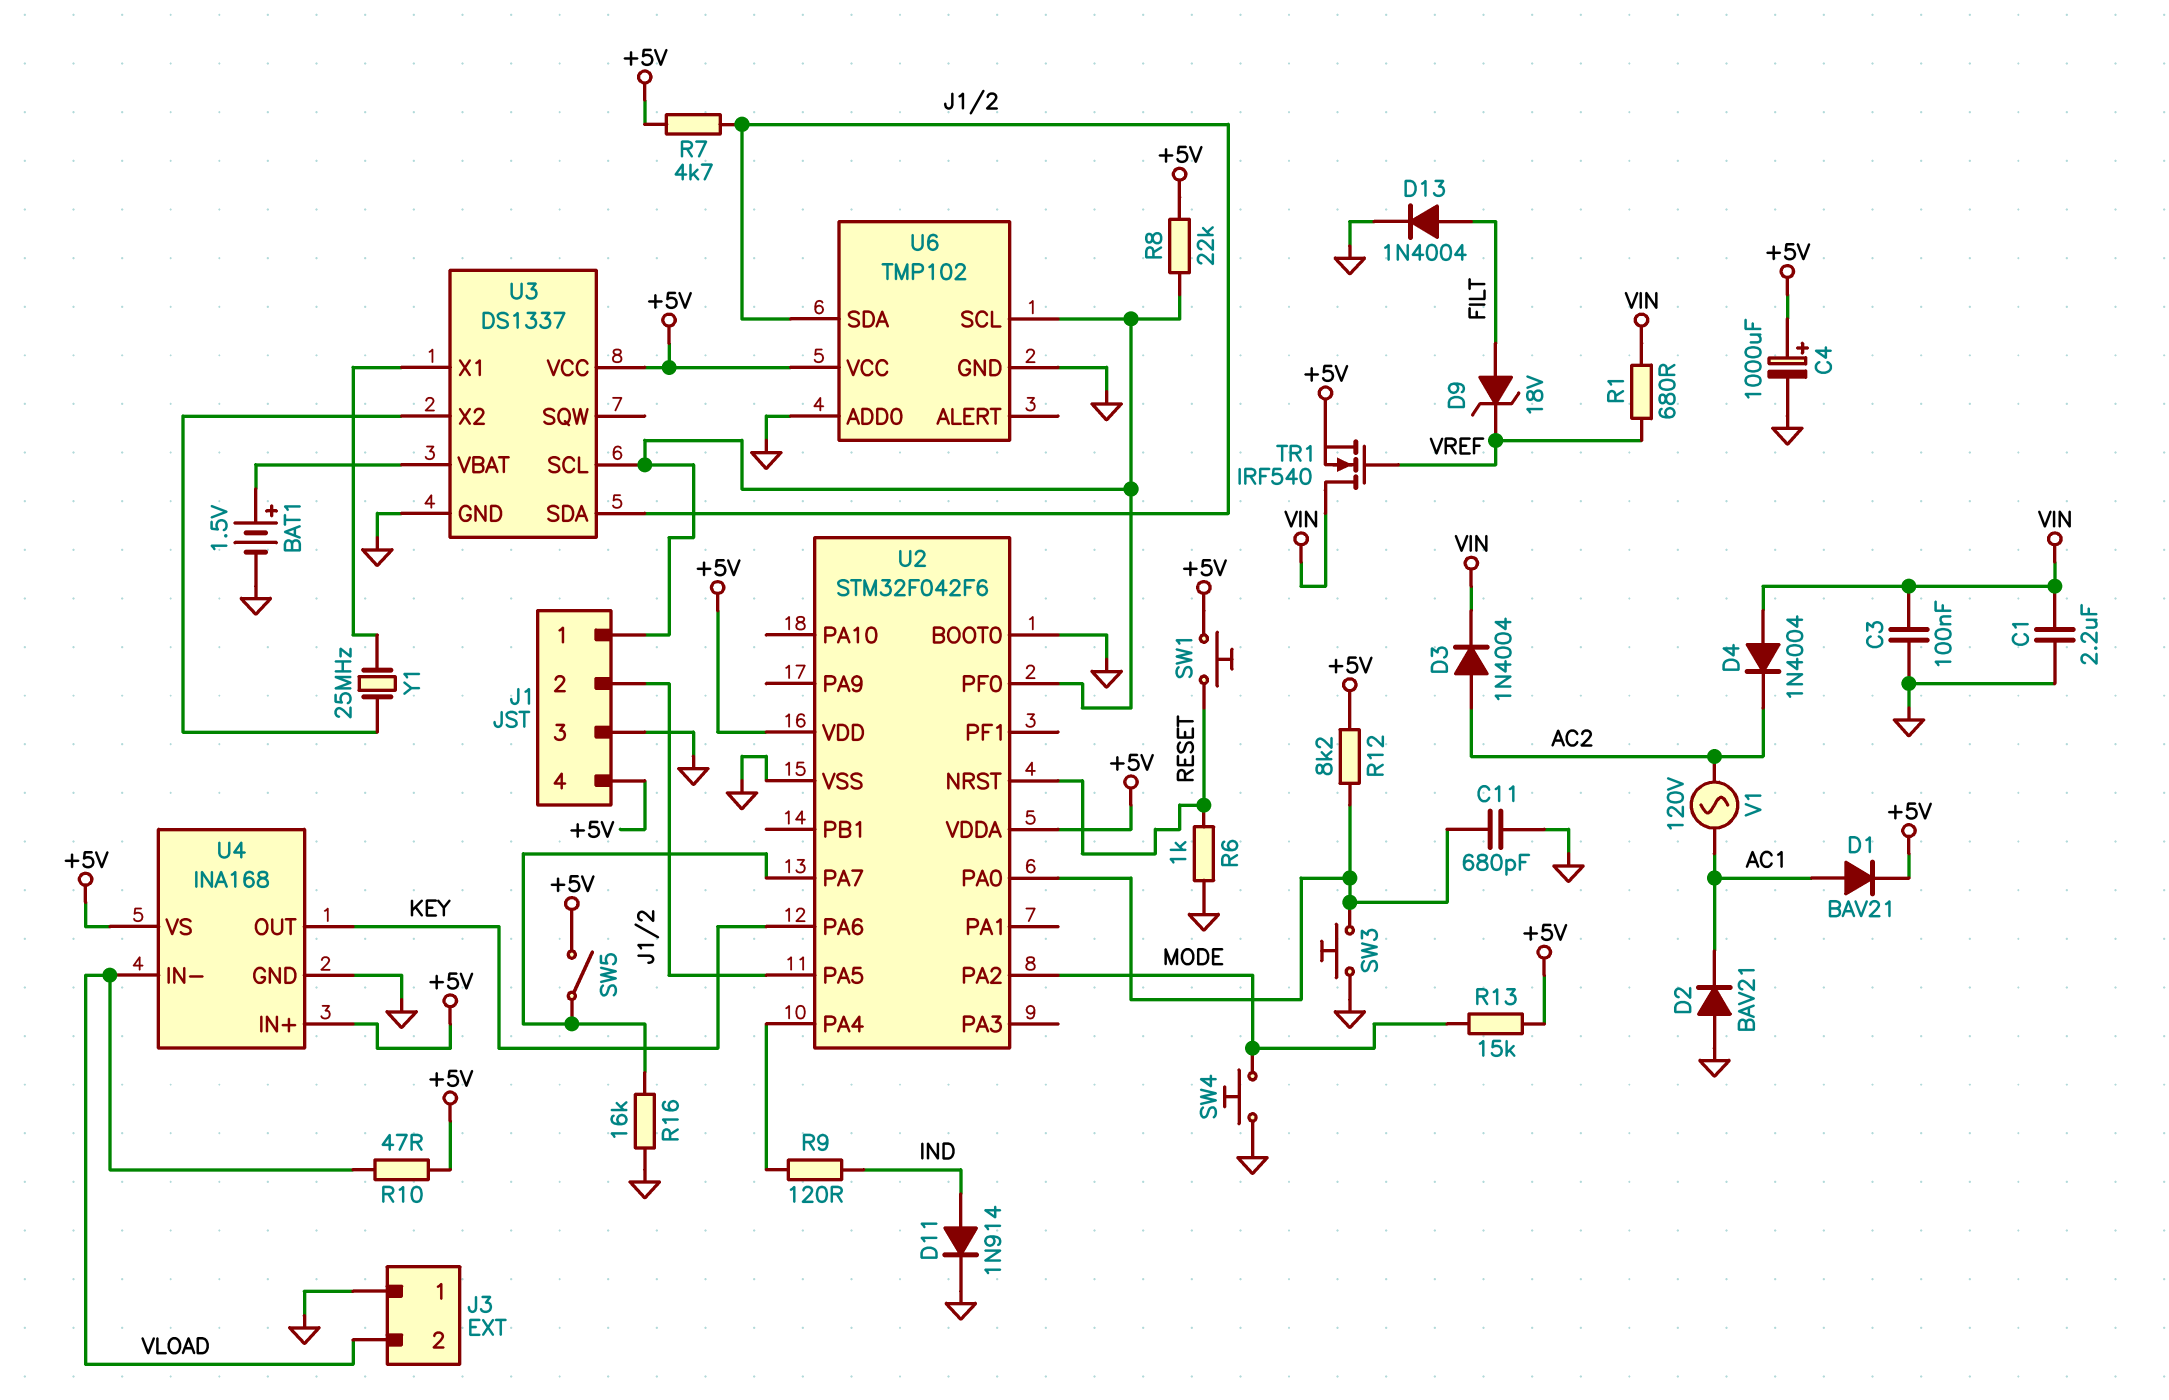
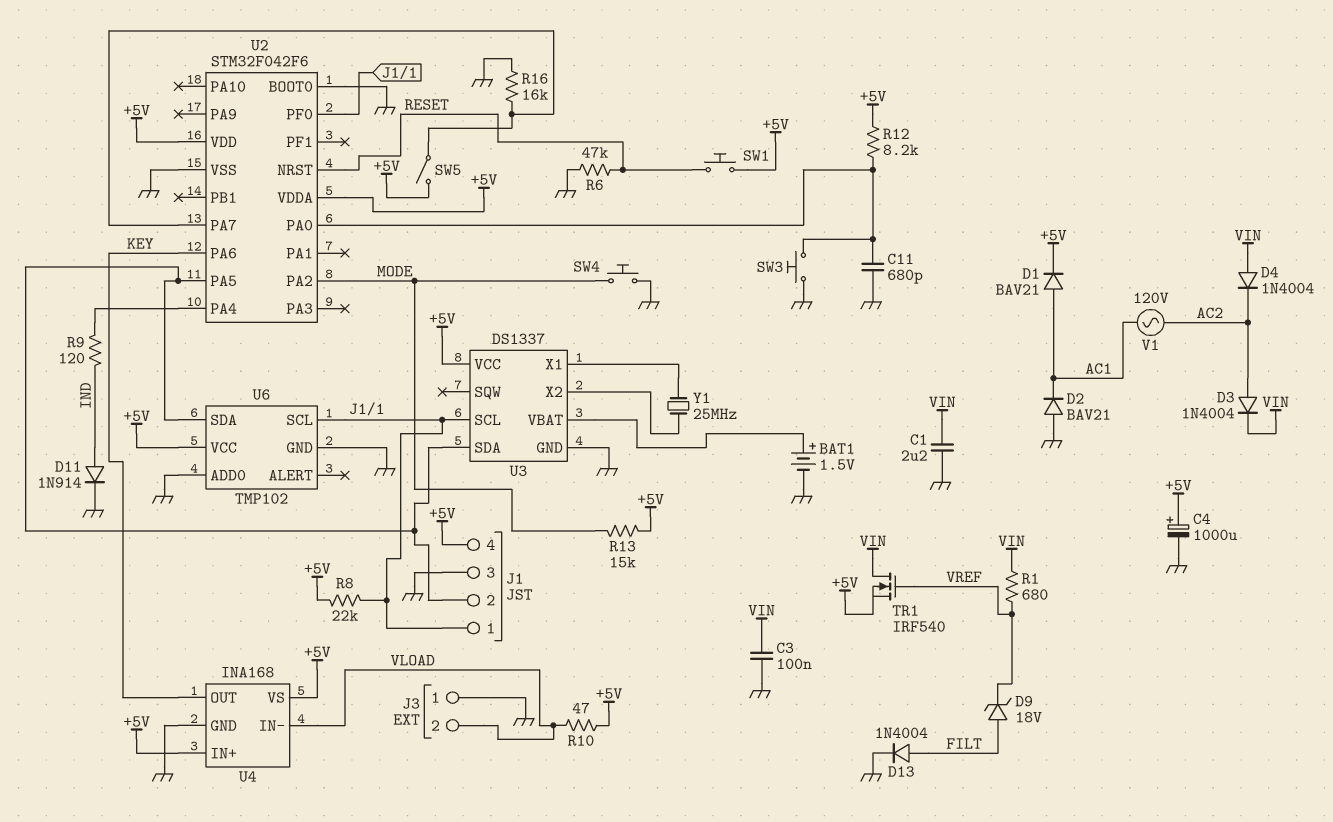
R6: 1k (GND, RESET) -> 47k (GND, RESET)
R7: 4.7k (+5V, J1/2) -> none

